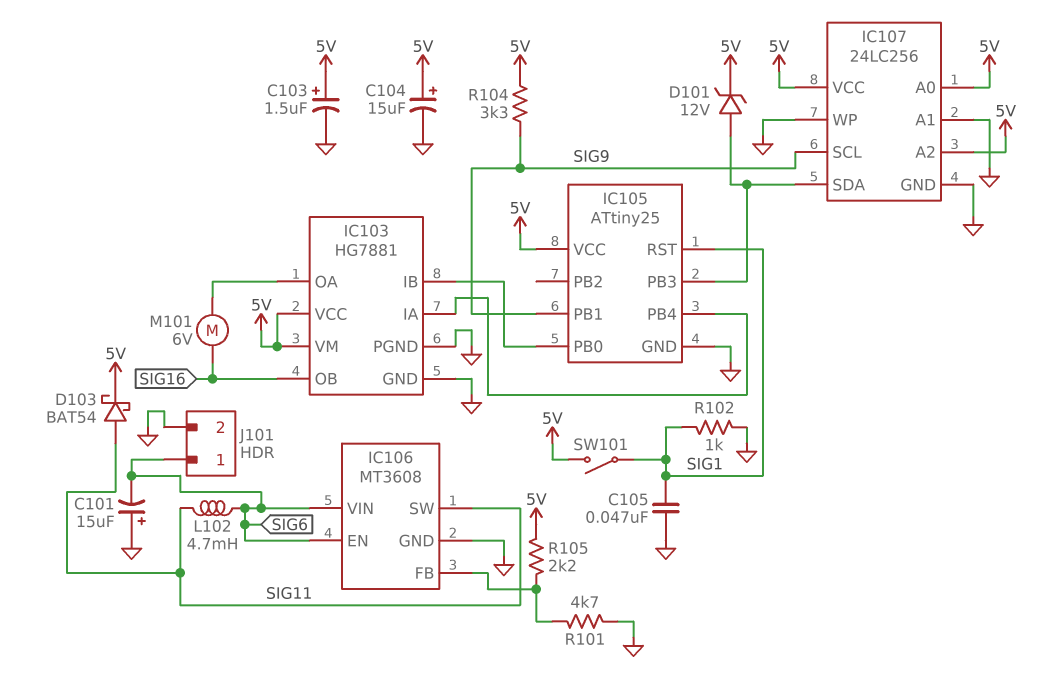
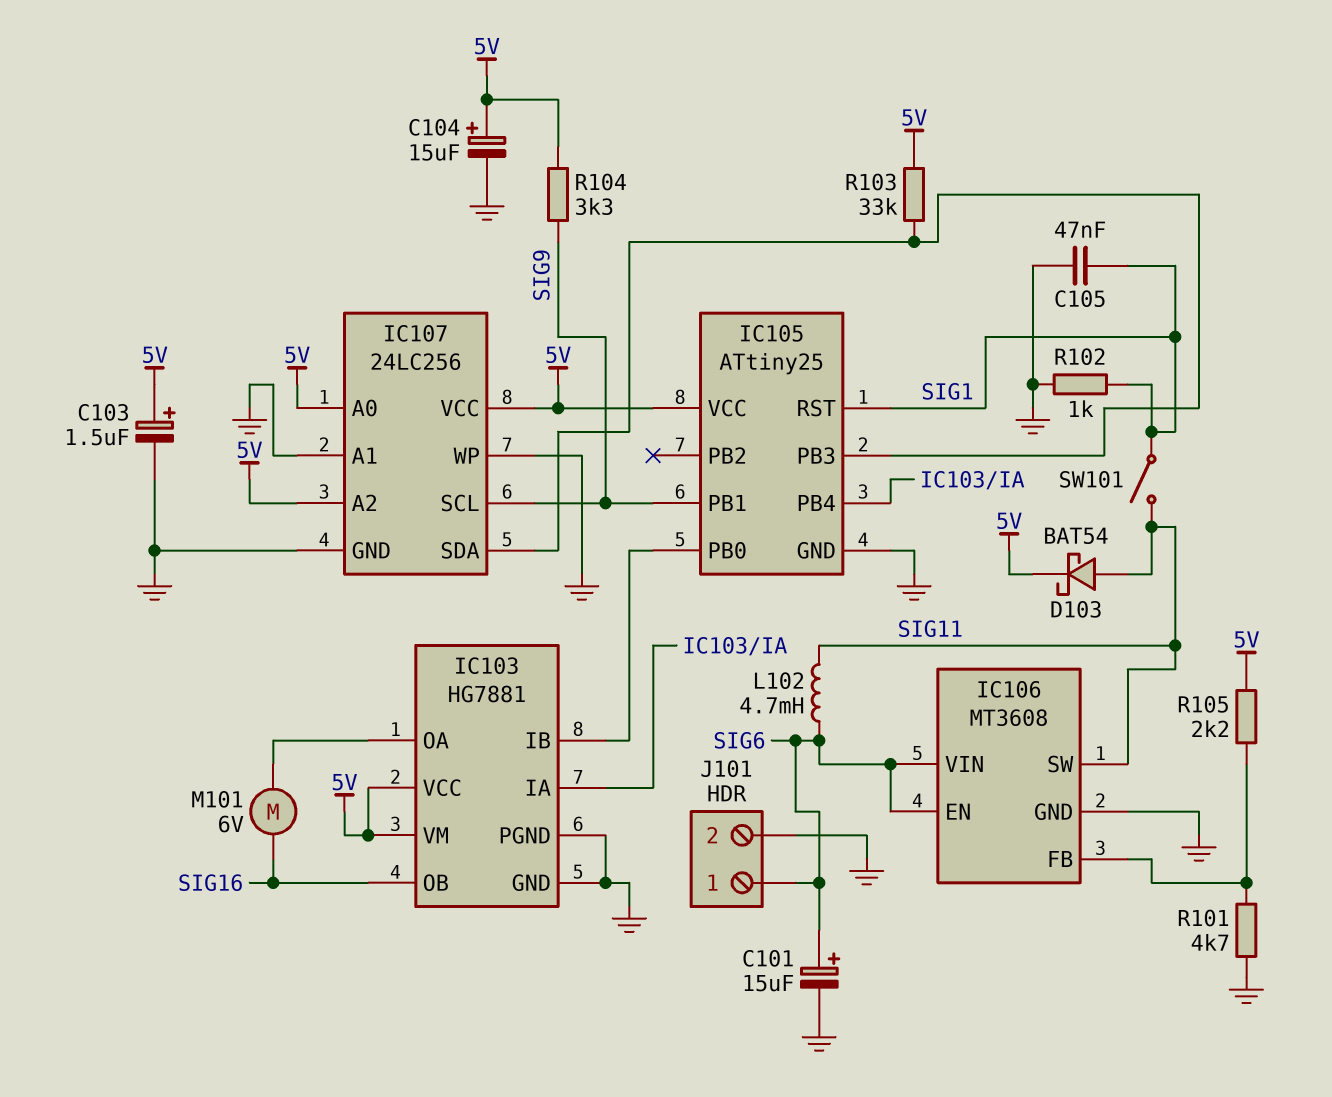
C101: 15uF (plus GND, minus SIG6) -> 15uF (plus SIG6, minus GND)
D101: zener 12V (A IC105/PB3, K 5V) -> none
R103: none -> 33k (5V, IC105/PB3)
SW101: switch (5V, SIG1) -> switch (SIG1, SIG11)

